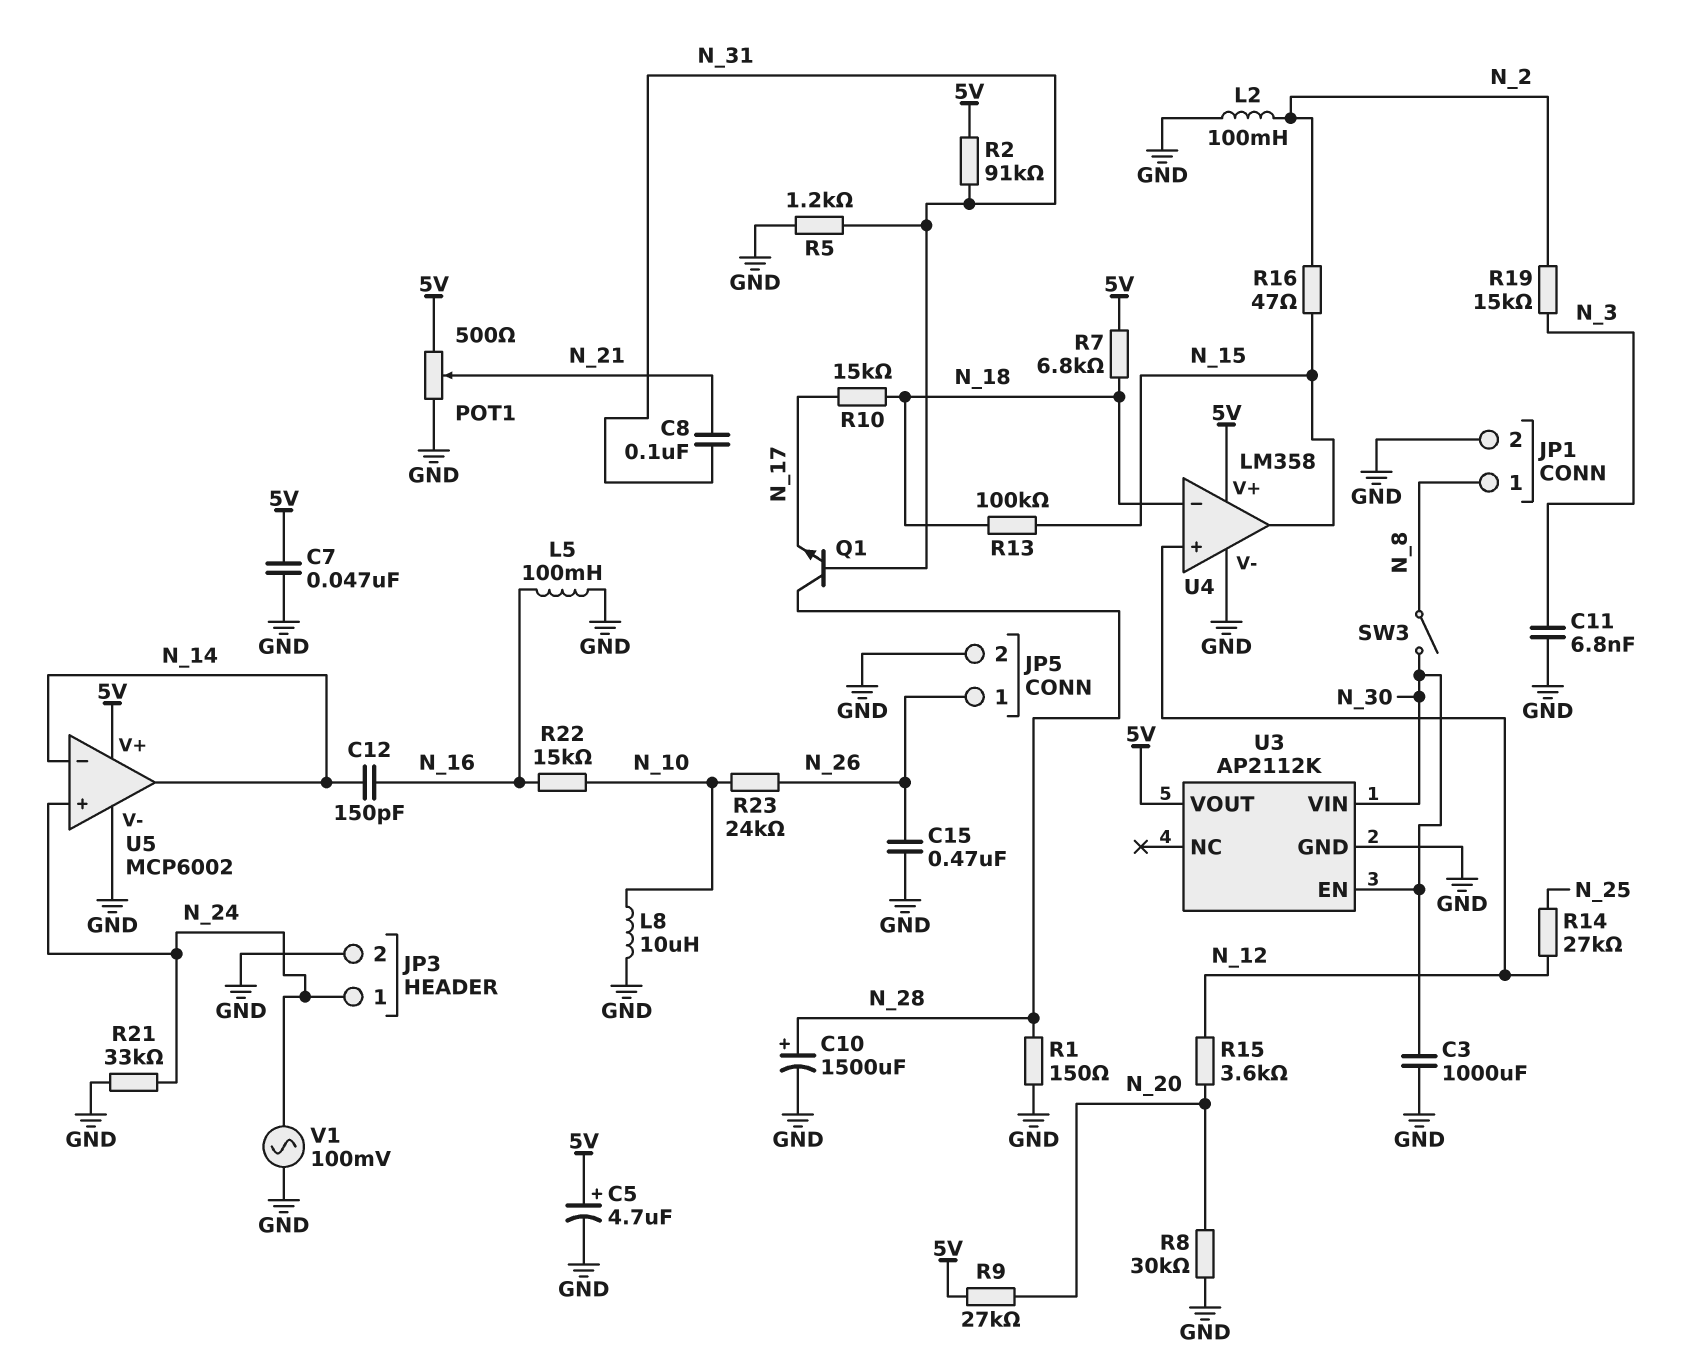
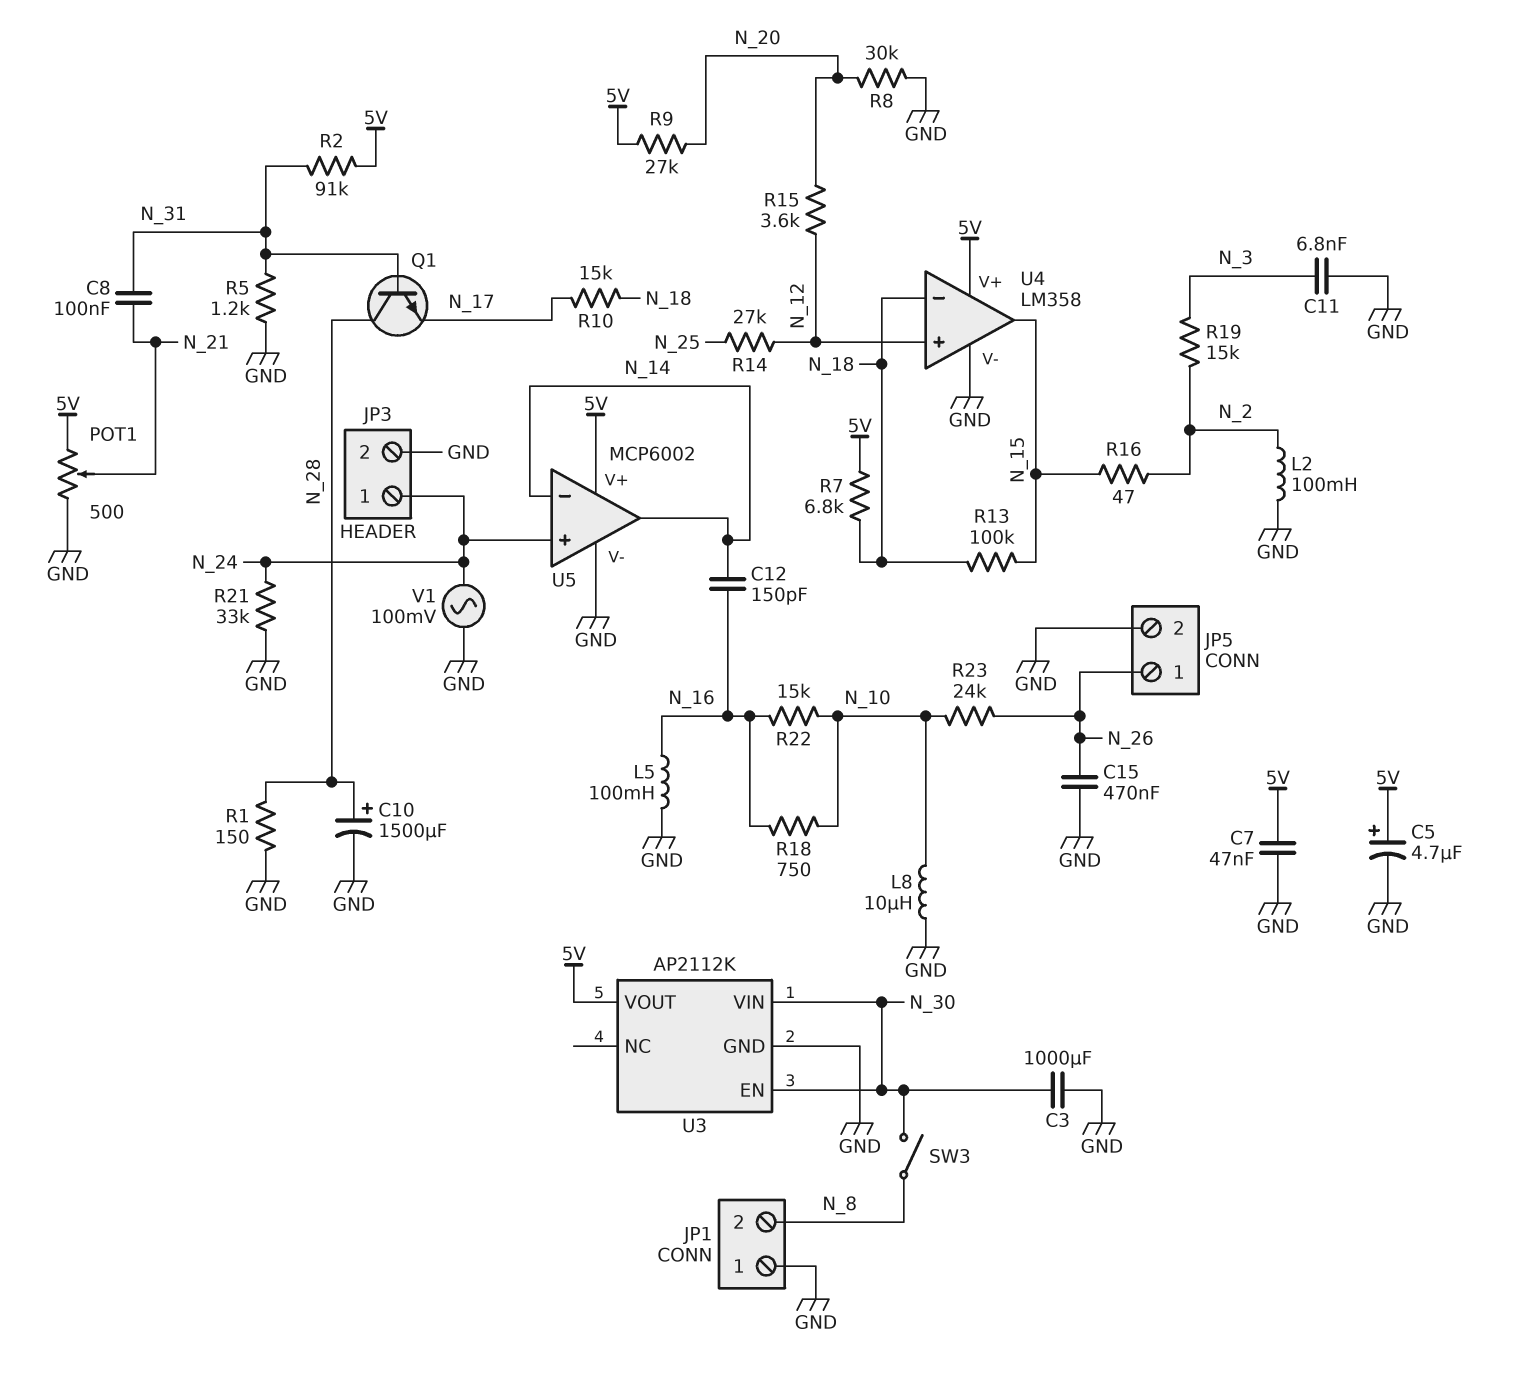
JP1 pin 1: N_8 -> GND
JP1 pin 2: GND -> N_8
R18: none -> 750 (N_10, N_16)

